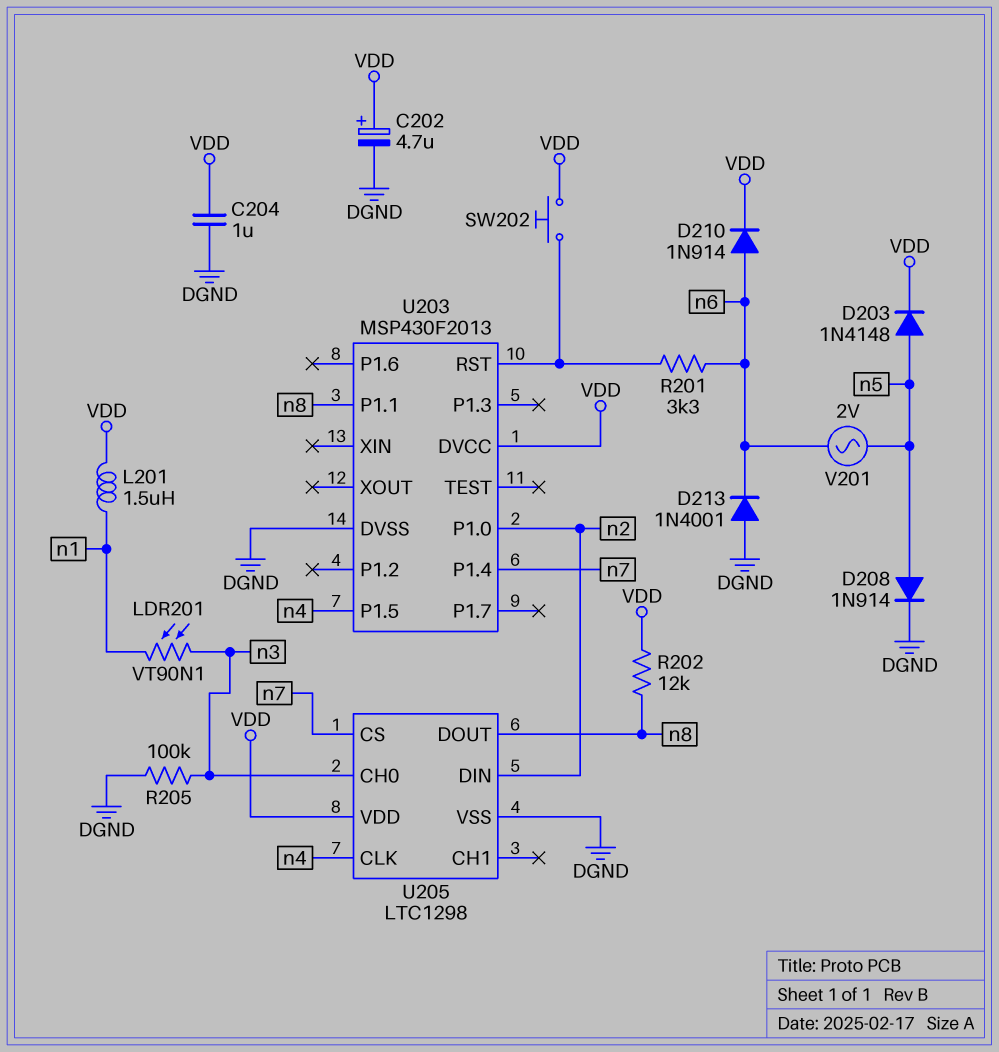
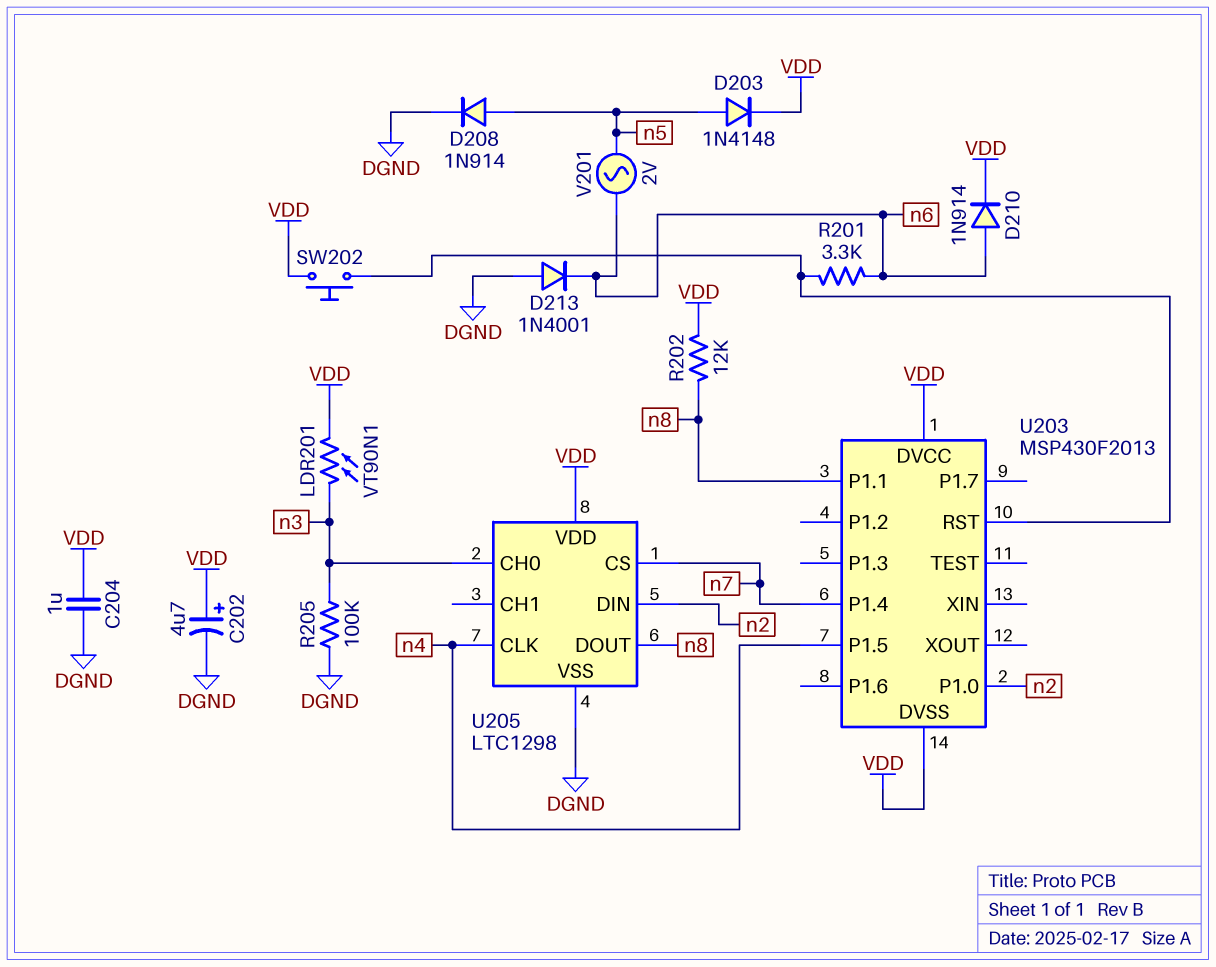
L201: 1.5uH (VDD, n1) -> none
LDR201: VT90N1 (n1, n3) -> VT90N1 (VDD, n3)
U203 pin DVSS: DGND -> VDD

